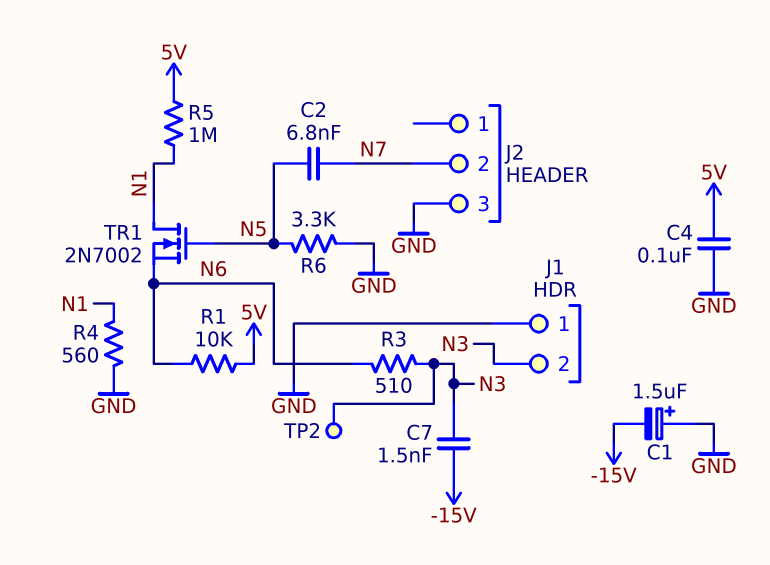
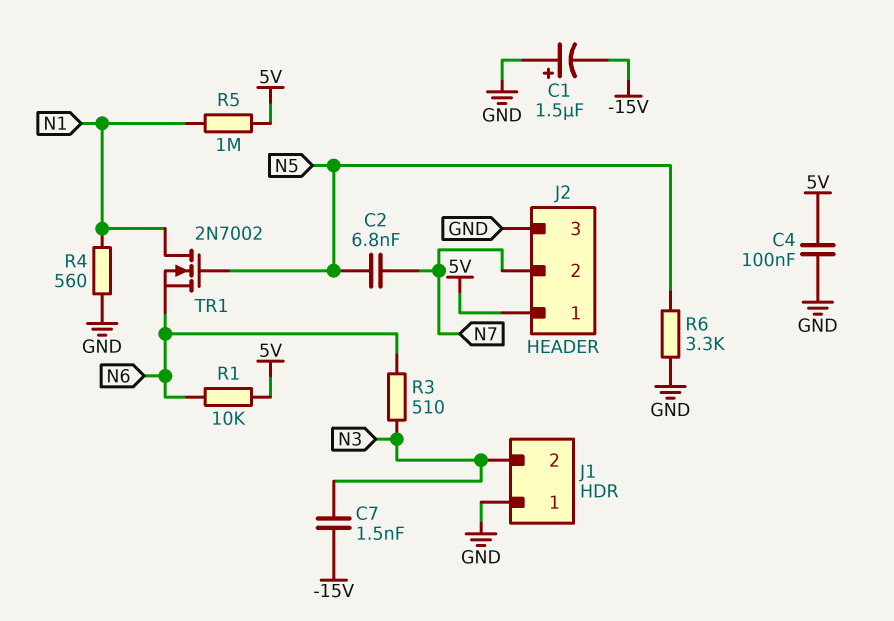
J2 pin 1: none -> 5V
TP2: test point (N3) -> none

